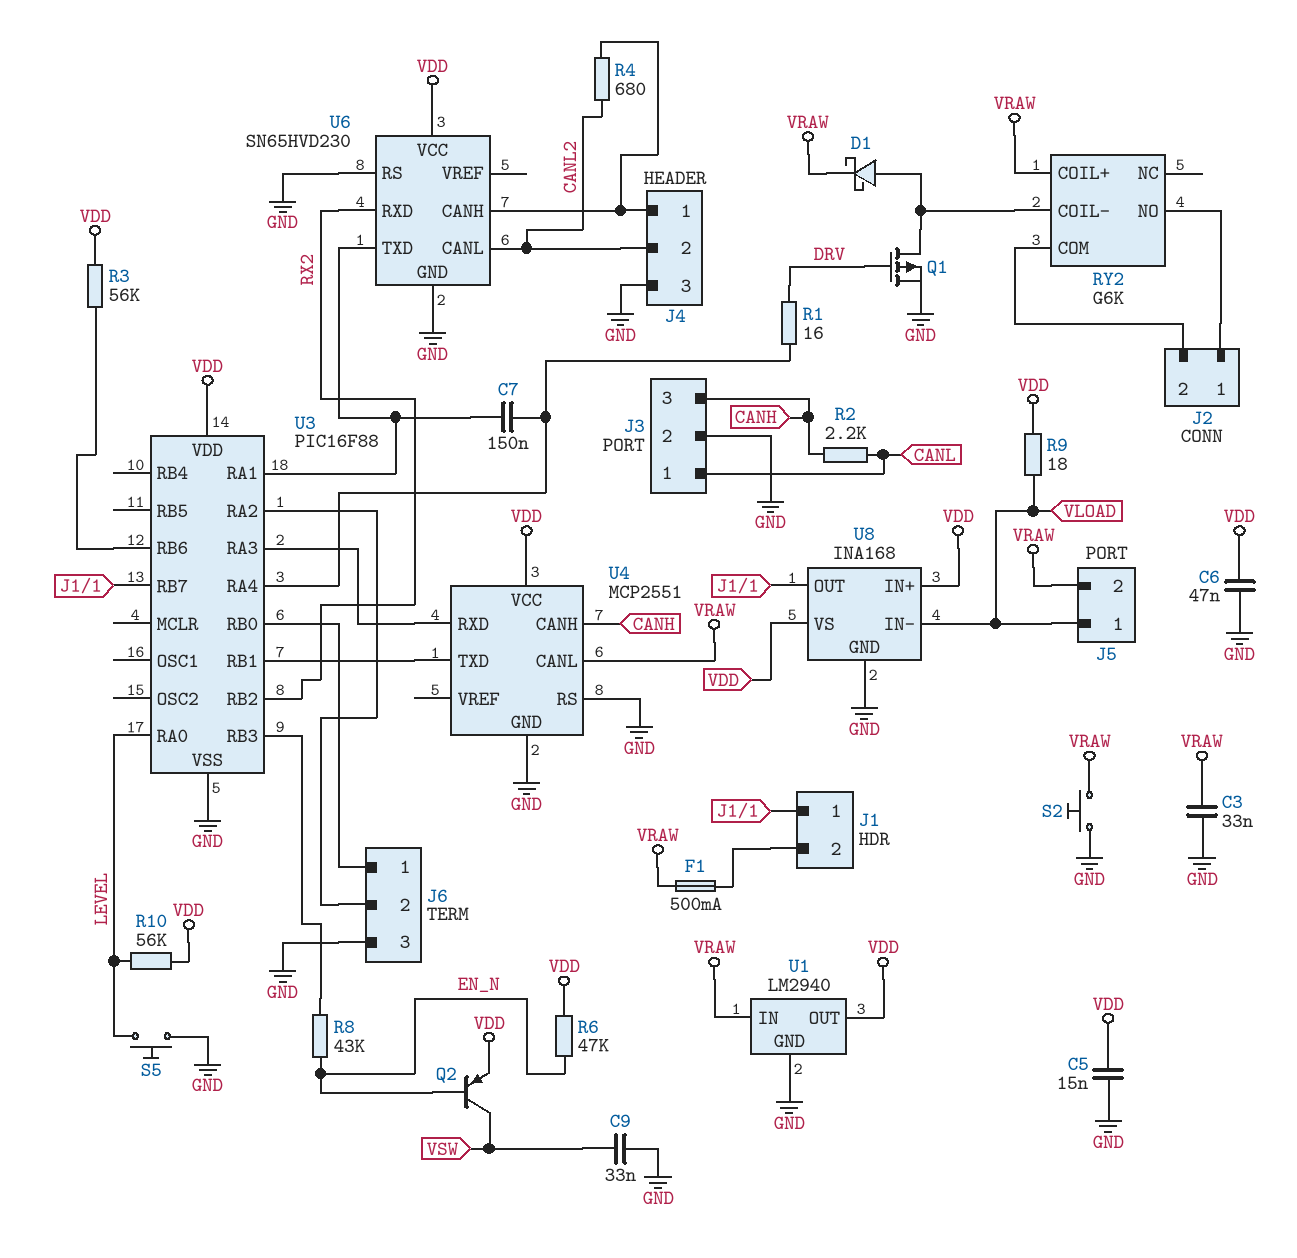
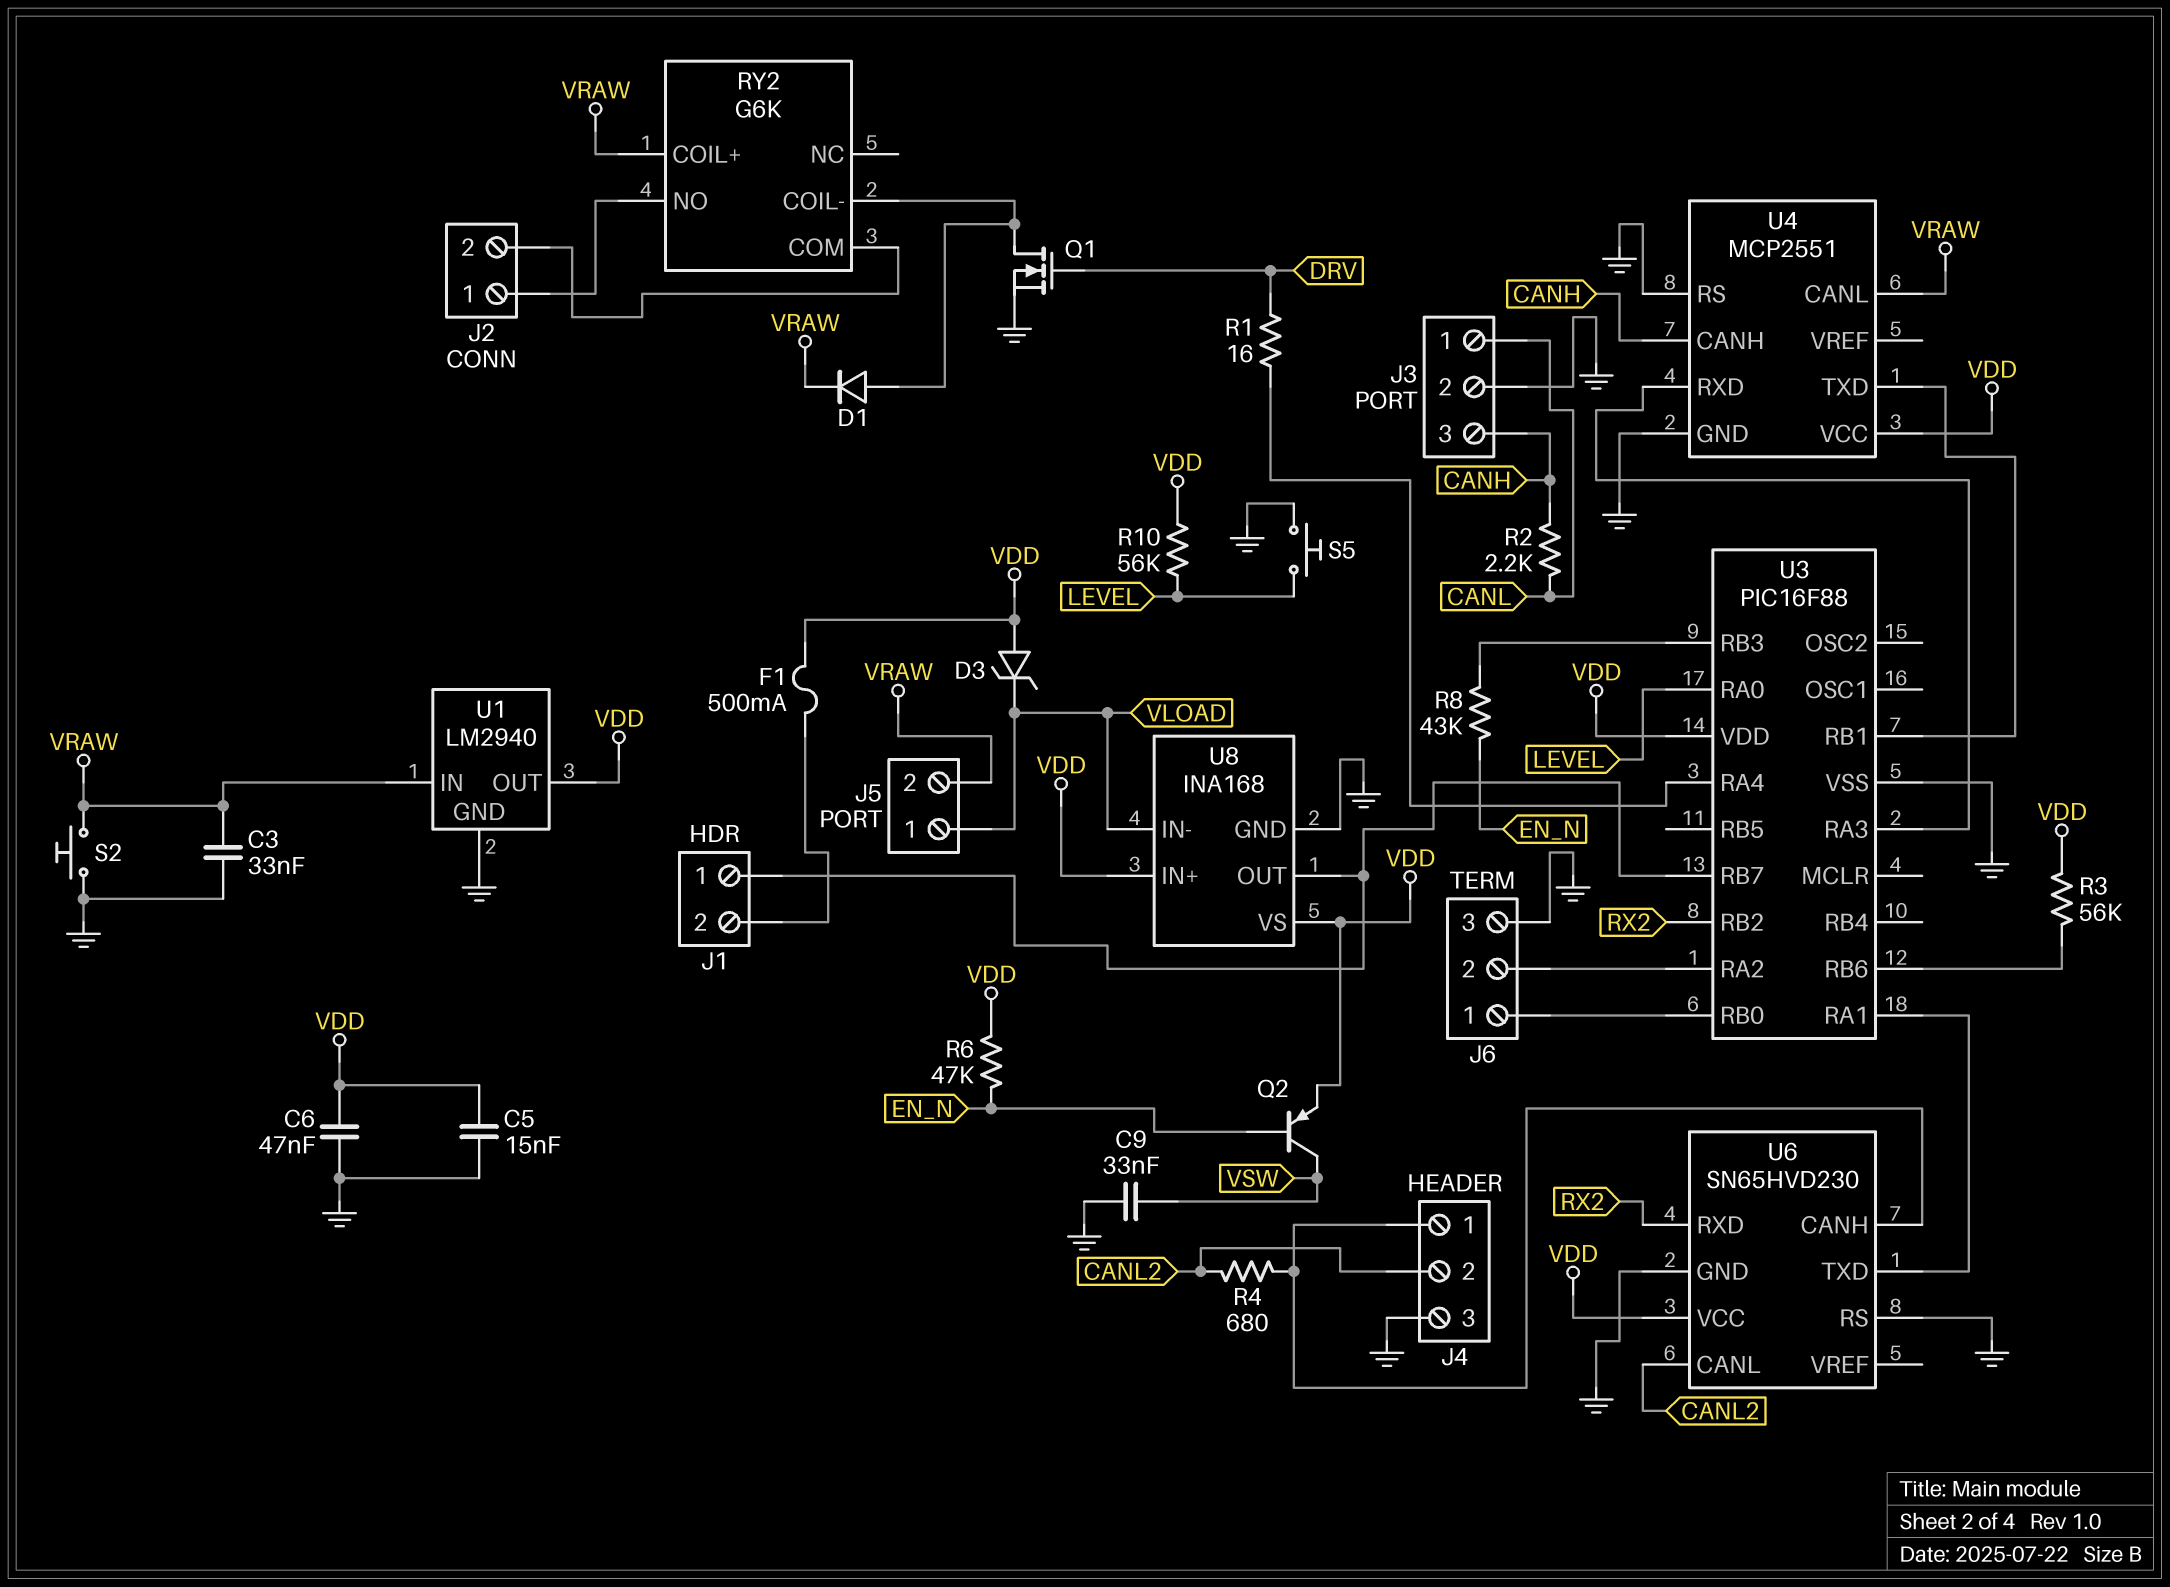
C7: 150nF (U3/RA1, U3/RA4) -> none
D1: schottky (A RY2/COIL-, K VRAW) -> diode (A RY2/COIL-, K VRAW)
D3: none -> zener (A VDD, K VLOAD)
F1: 500mA (J1/2, VRAW) -> 500mA (J1/2, VDD)
Q1: PMOS (G DRV, D RY2/COIL-, S GND) -> NMOS (G DRV, D RY2/COIL-, S GND)
R9: 18 (VDD, VLOAD) -> none

